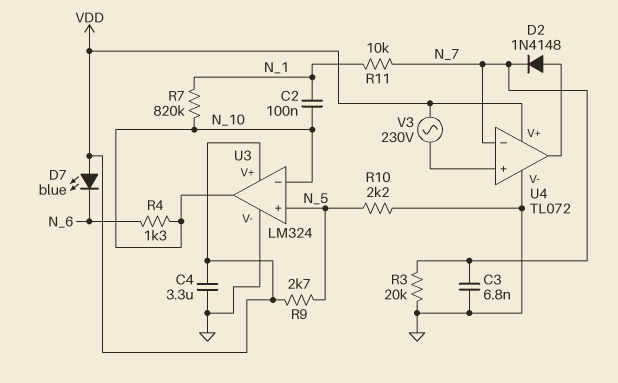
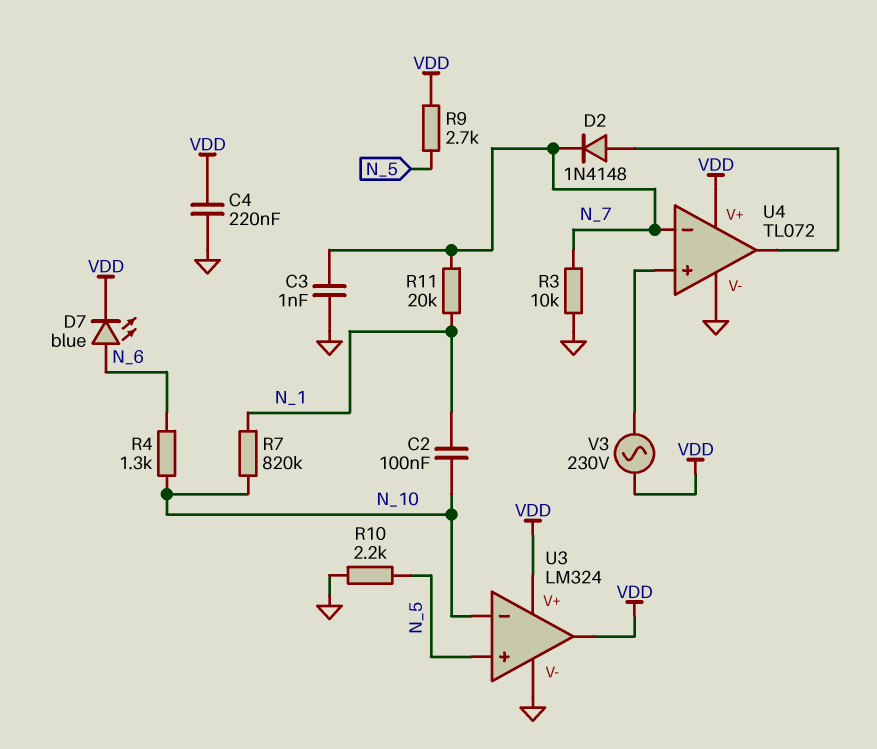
C3: 6.8nF (GND, N_7) -> 1nF (GND, N_7)
C4: 3.3uF (GND, VDD) -> 220nF (GND, VDD)
D7: LED blue (A VDD, K N_6) -> LED blue (A N_6, K VDD)
R3: 20k (GND, N_7) -> 10k (GND, N_7)
R11: 10k (N_1, N_7) -> 20k (N_1, N_7)
U3 pin out: N_10 -> VDD

